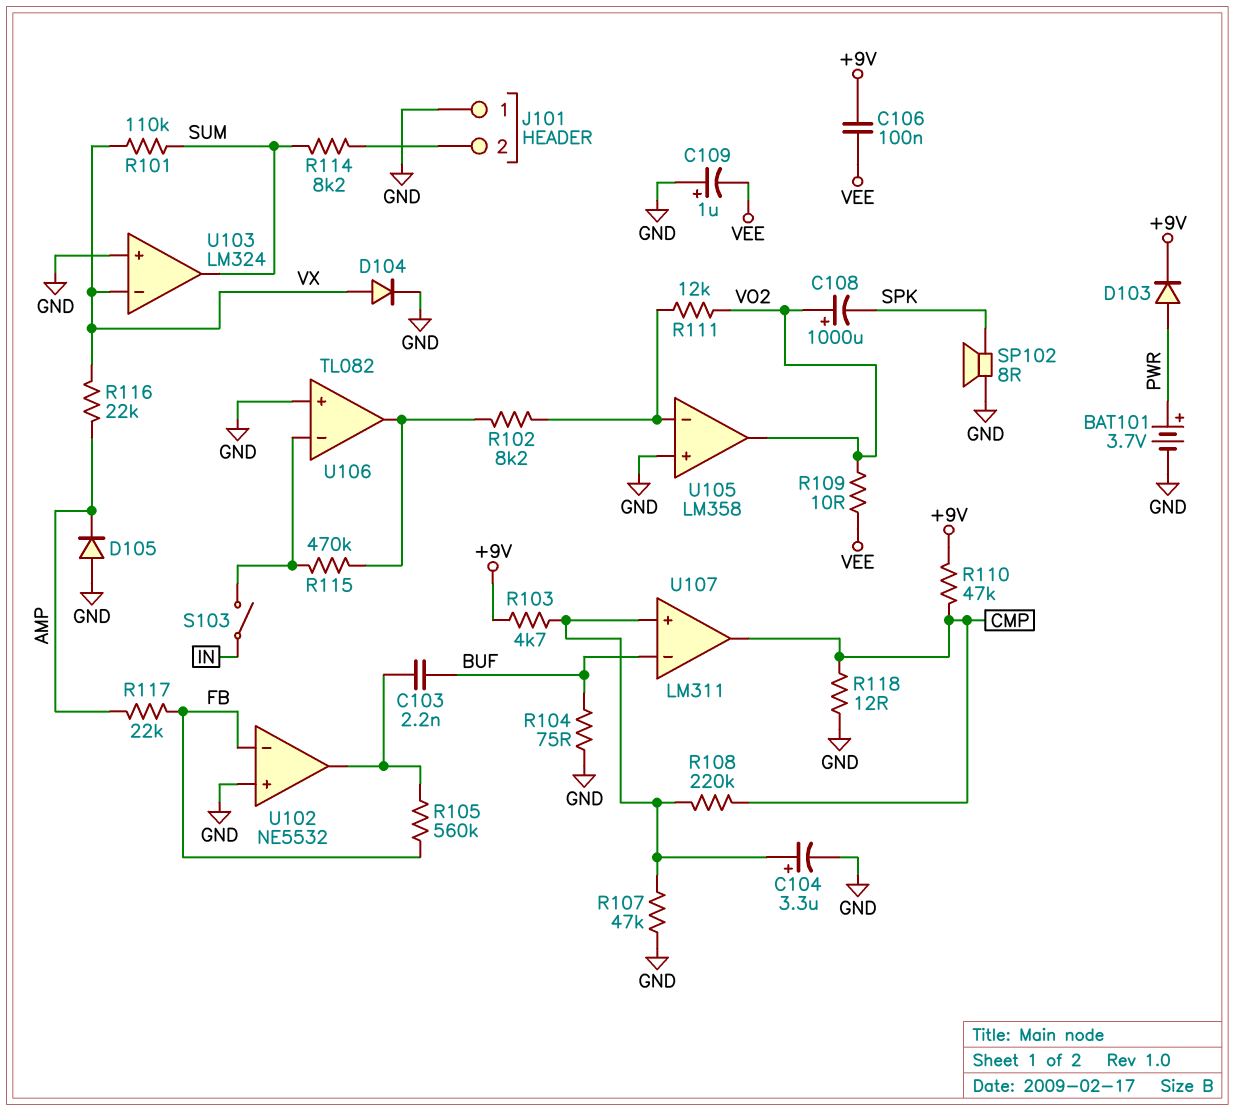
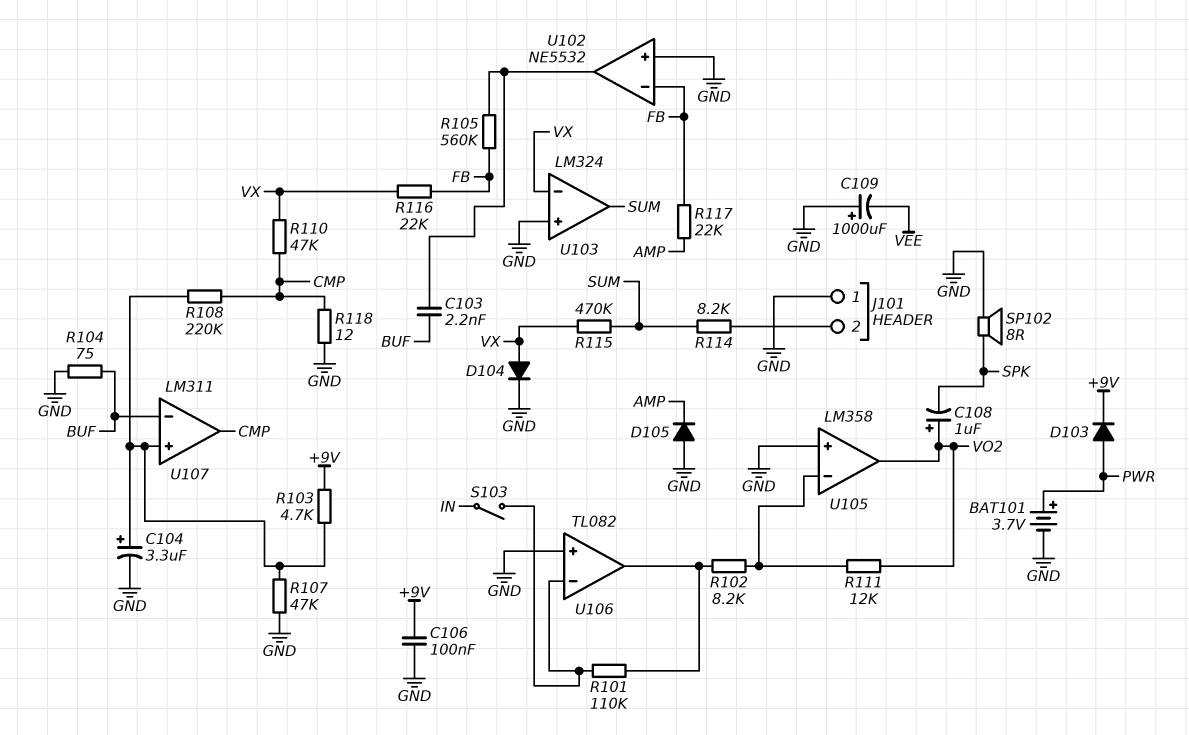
C106: 100nF (+9V, VEE) -> 100nF (+9V, GND)
C108: 1000uF (plus VO2, minus SPK) -> 1uF (plus VO2, minus SPK)
C109: 1uF (plus GND, minus VEE) -> 1000uF (plus GND, minus VEE)
R101: 110k (SUM, VX) -> 110k (U106/in-, U106/out)
R109: 10 (VEE, VO2) -> none
R110: 47k (+9V, CMP) -> 47k (CMP, VX)
R115: 470k (U106/in-, U106/out) -> 470k (SUM, VX)
R116: 22k (AMP, VX) -> 22k (FB, VX)

